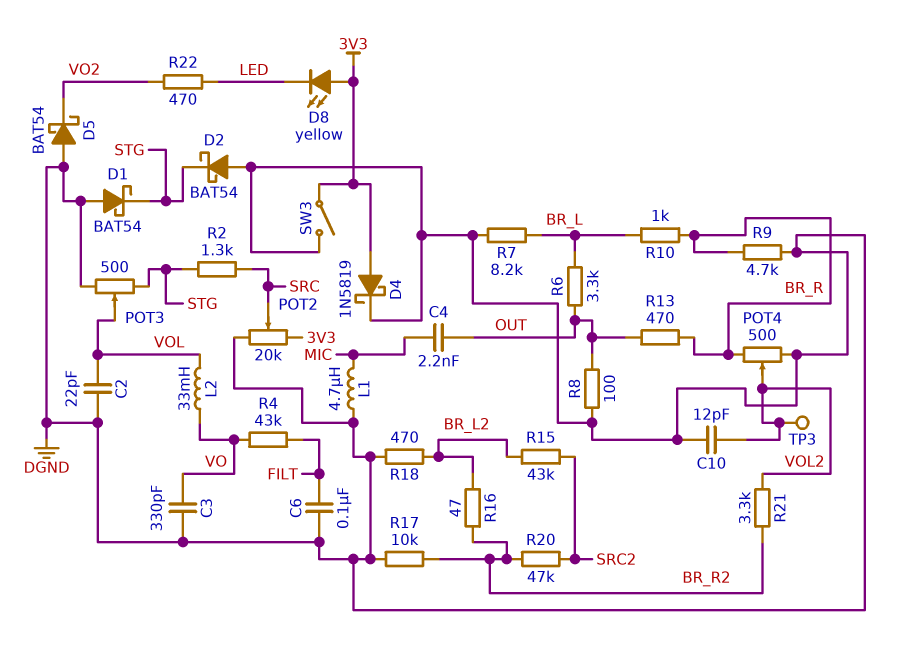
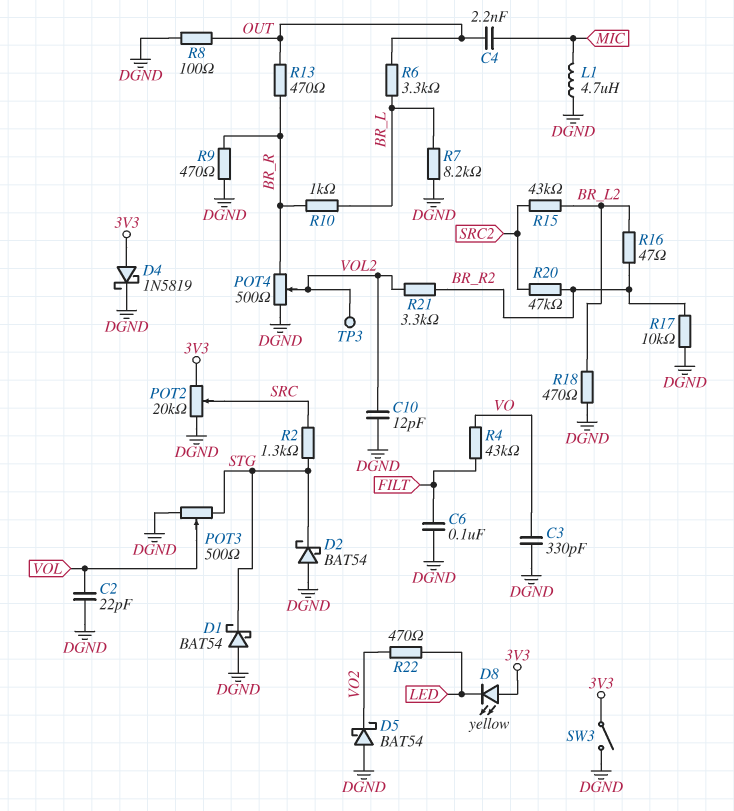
L2: 33mH (VO, VOL) -> none
R9: 4.7k (BR_R, DGND) -> 470 (BR_R, DGND)

